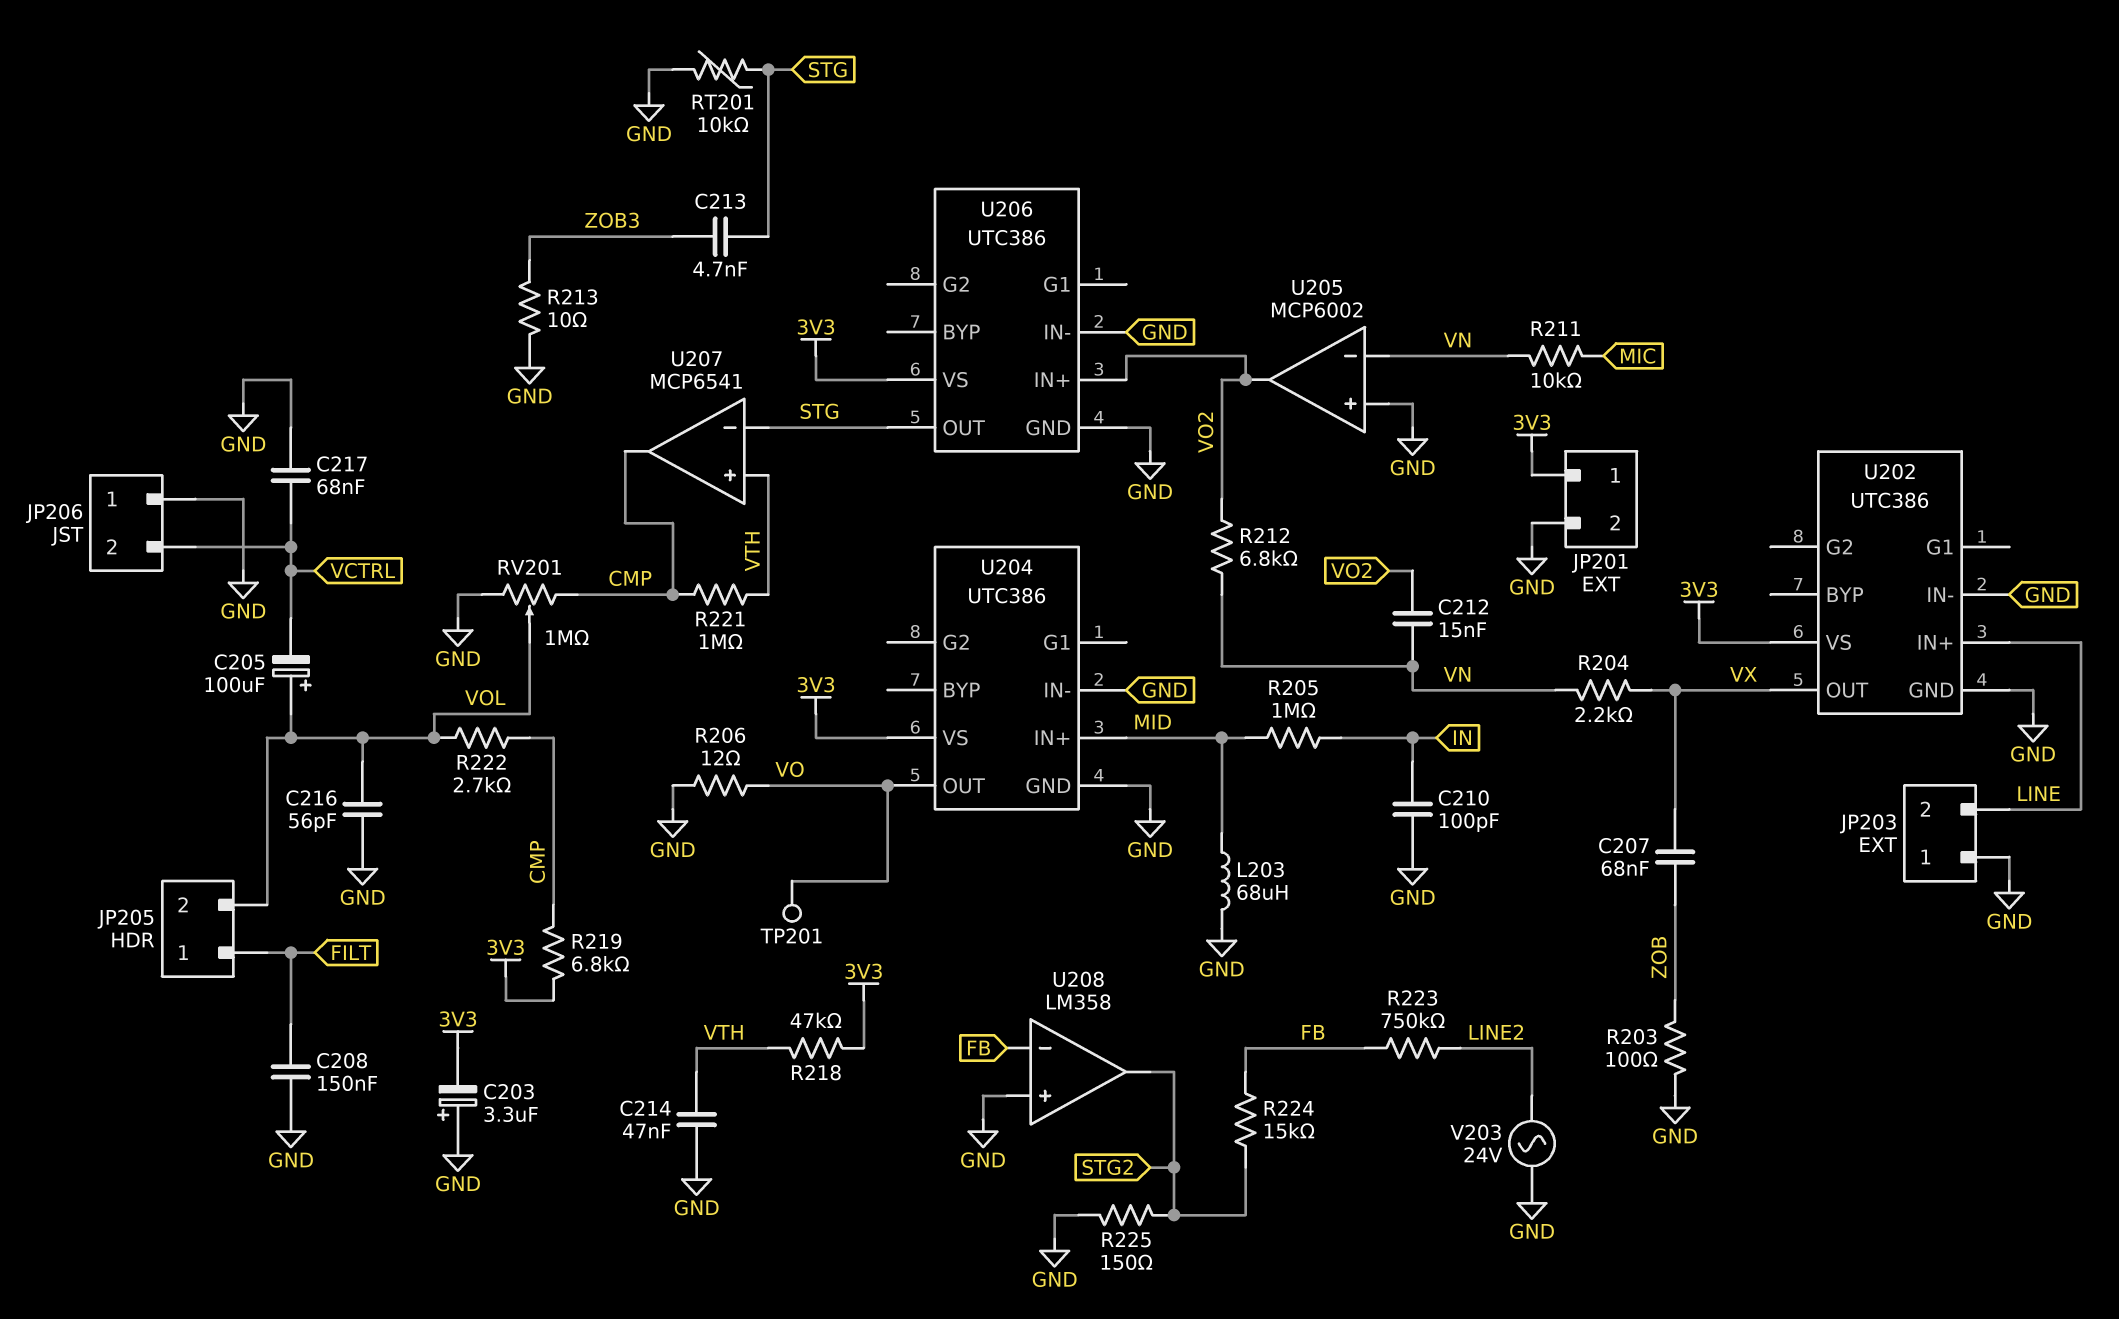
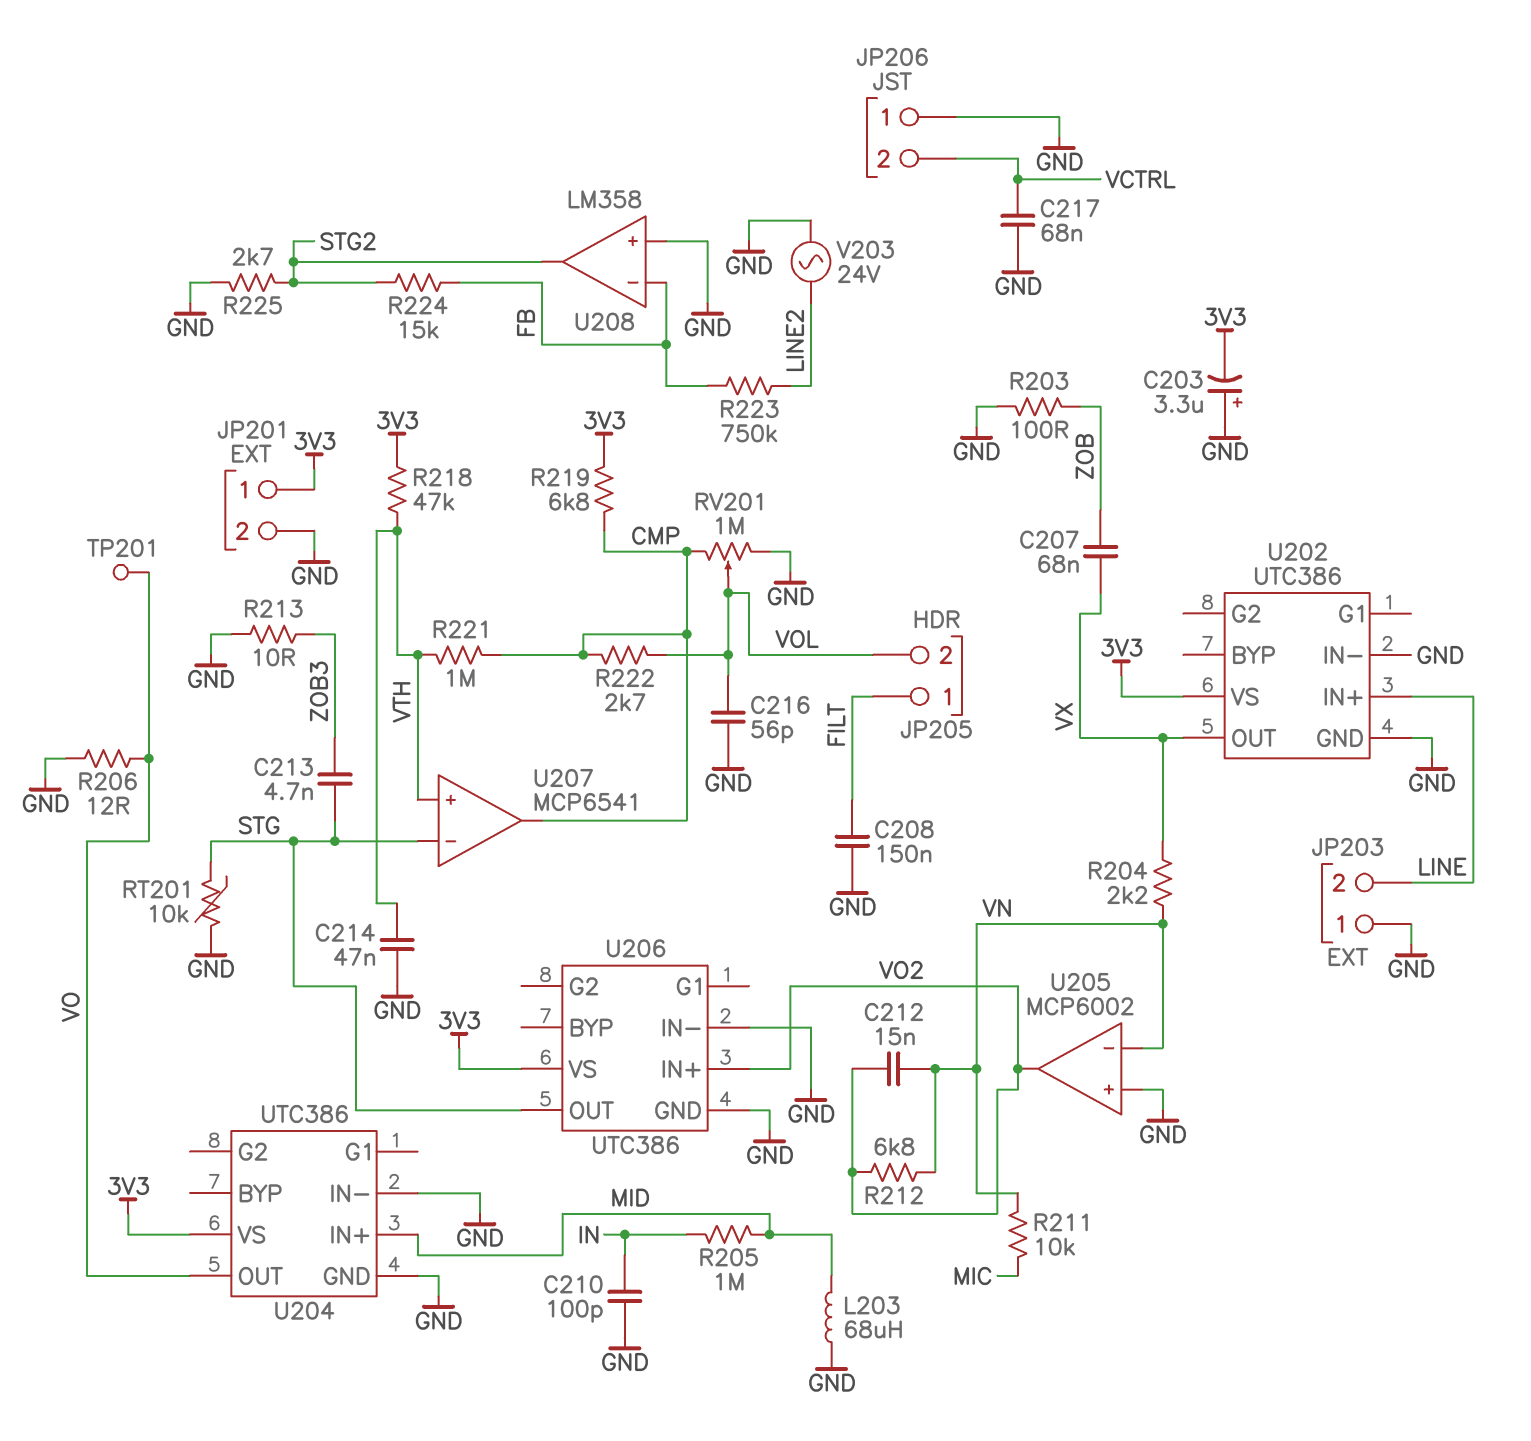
C205: 100uF (plus VOL, minus VCTRL) -> none
R225: 150 (GND, STG2) -> 2.7k (GND, STG2)

